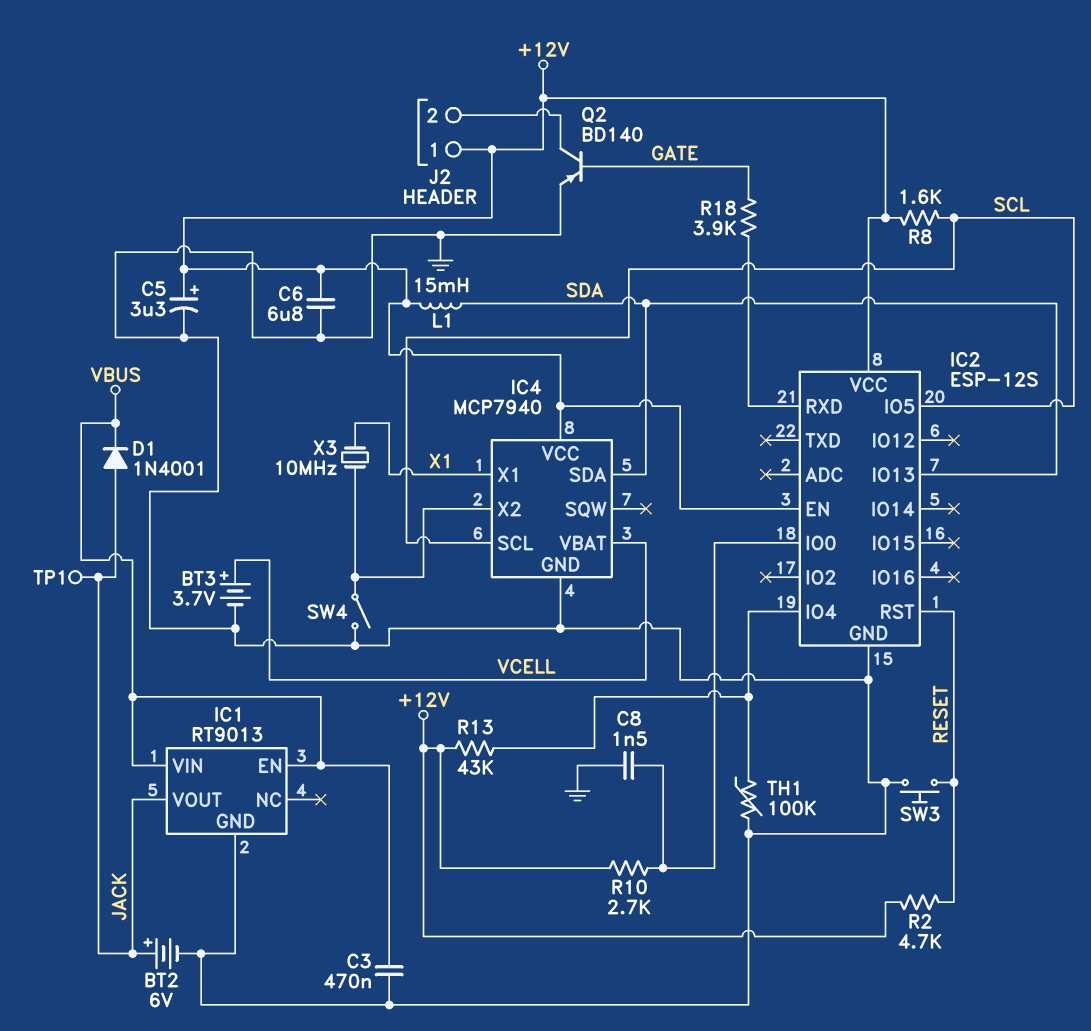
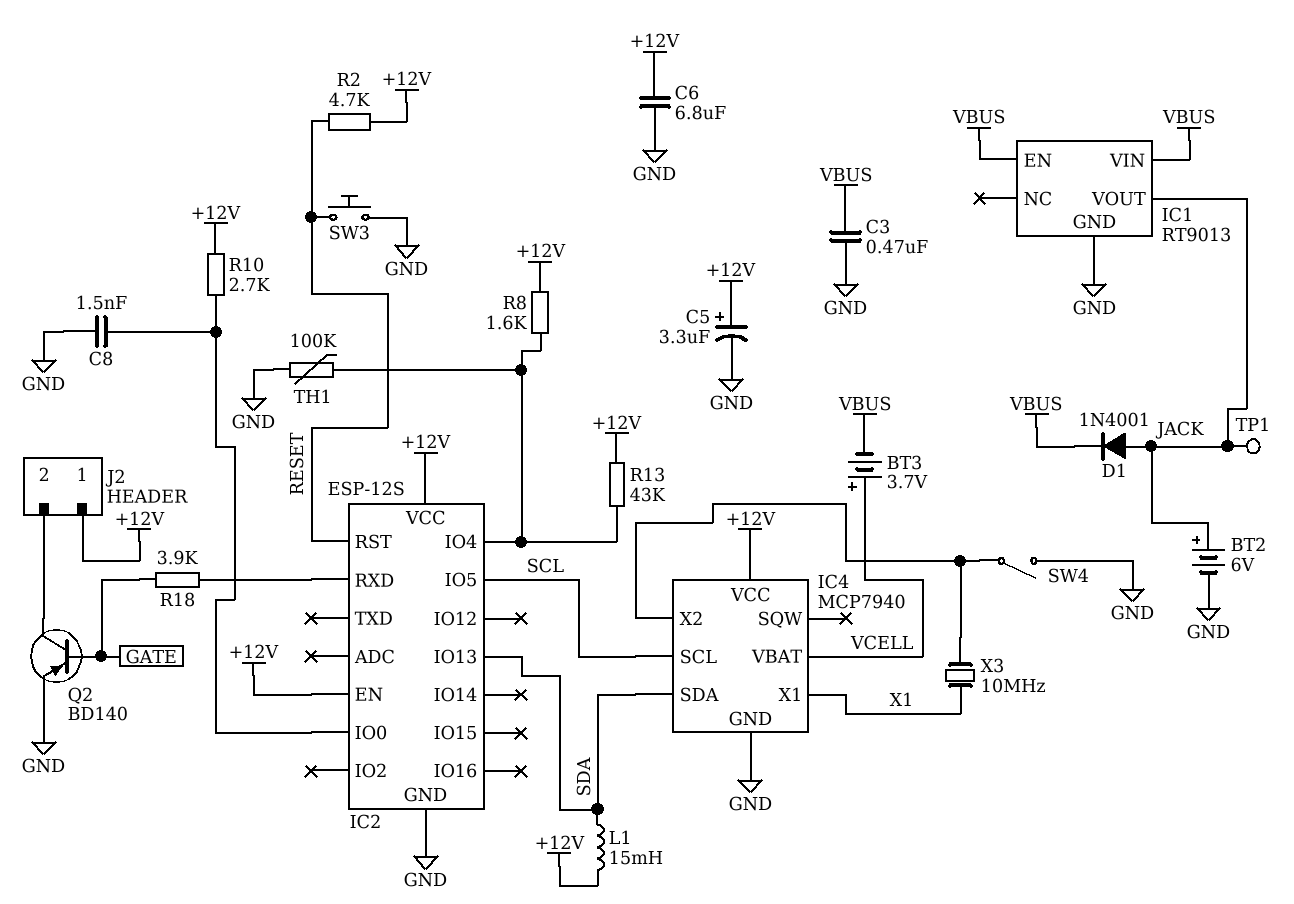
BT3: 3.7V (plus VCELL, minus GND) -> 3.7V (plus VCELL, minus VBUS)
R8: 1.6k (+12V, SCL) -> 1.6k (+12V, IC2/IO4)

